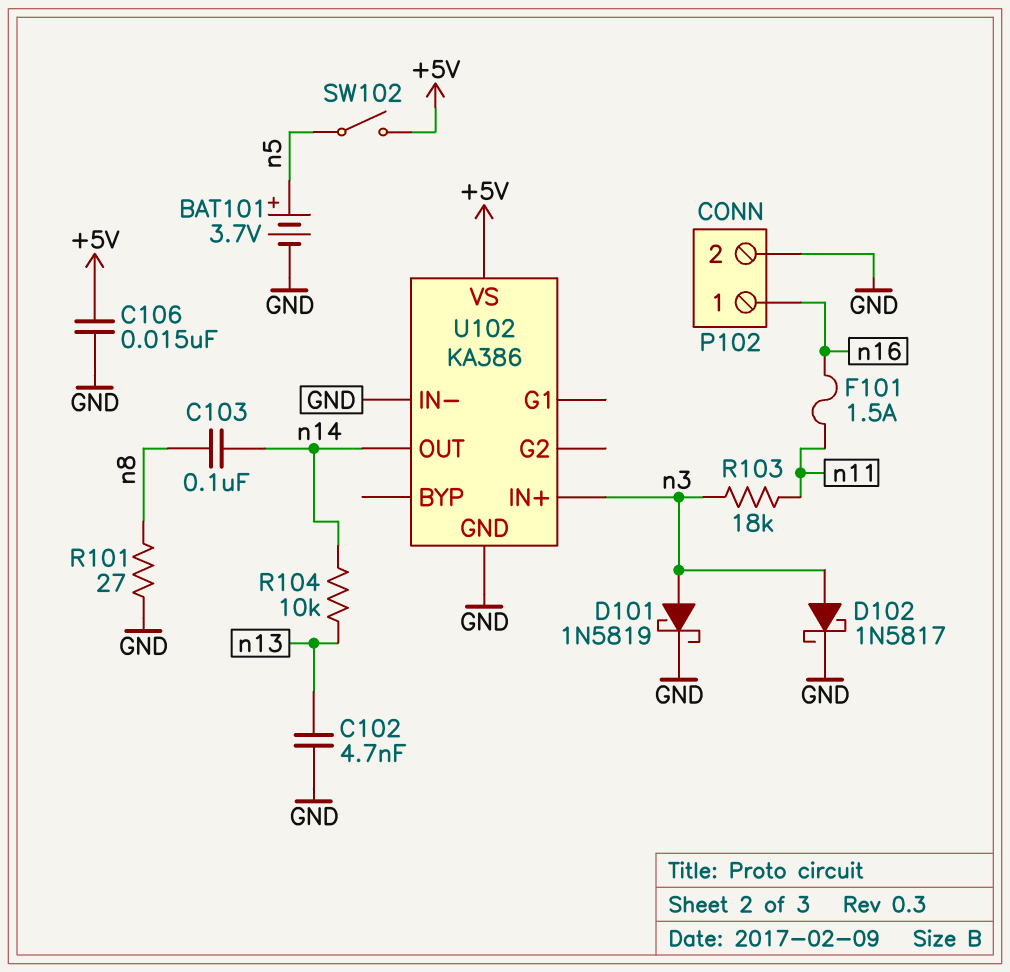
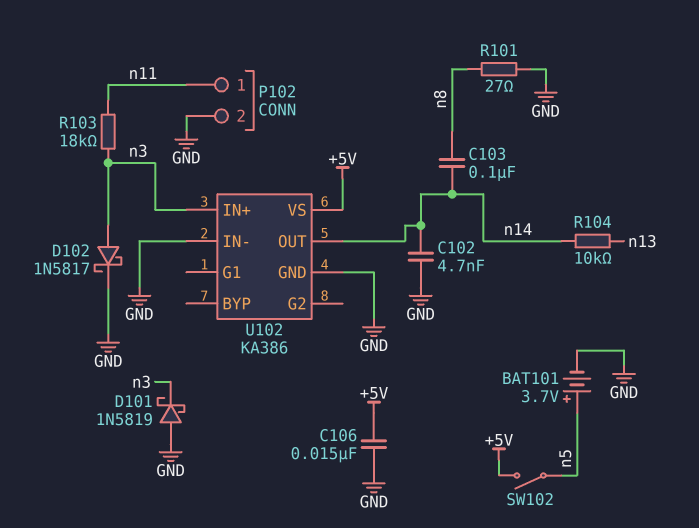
C102: 4.7nF (GND, n13) -> 4.7nF (GND, n14)
D101: schottky 1N5819 (A n3, K GND) -> schottky 1N5819 (A GND, K n3)
F101: 1.5A (n11, n16) -> none
P102 pin 1: n16 -> n11

